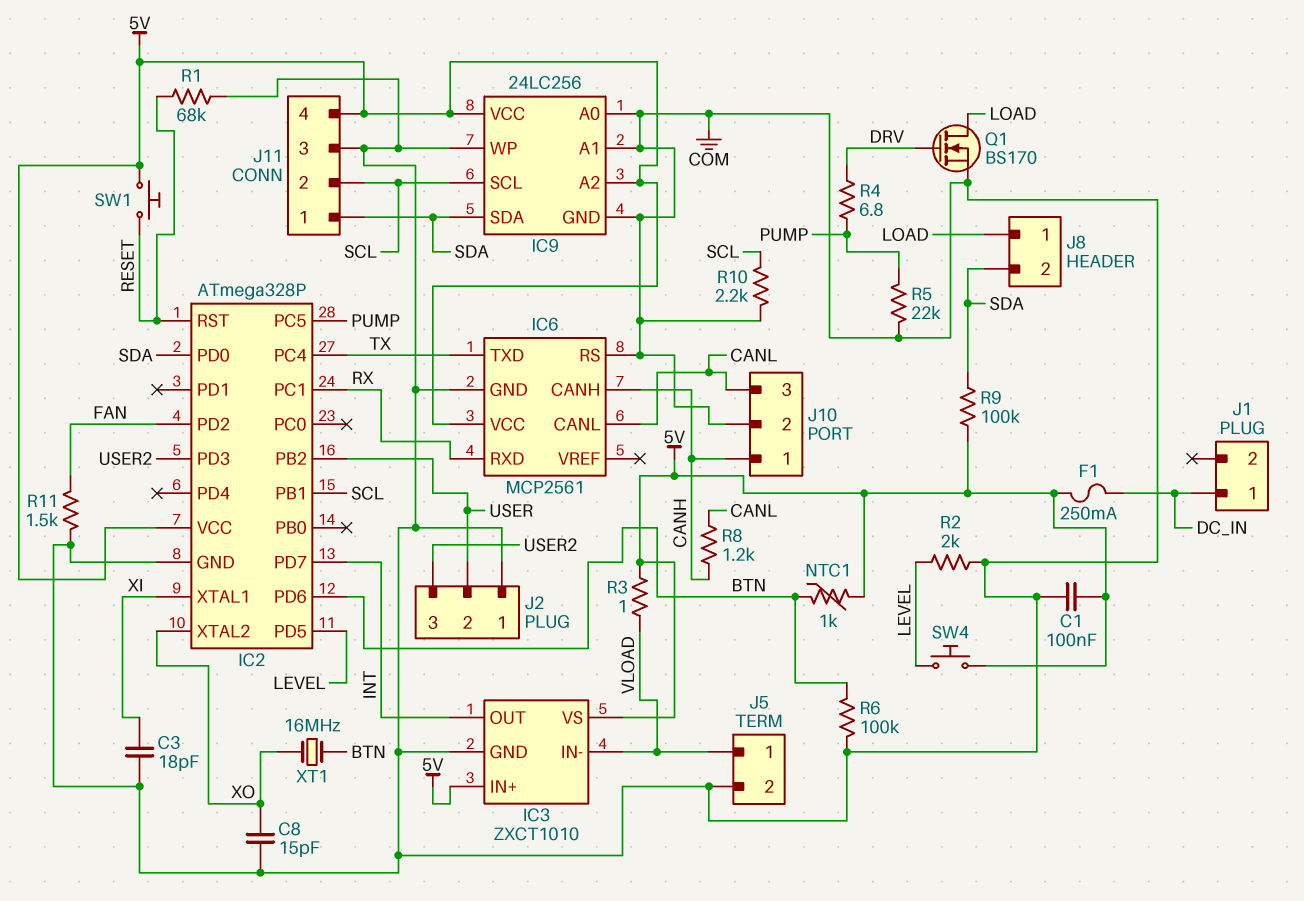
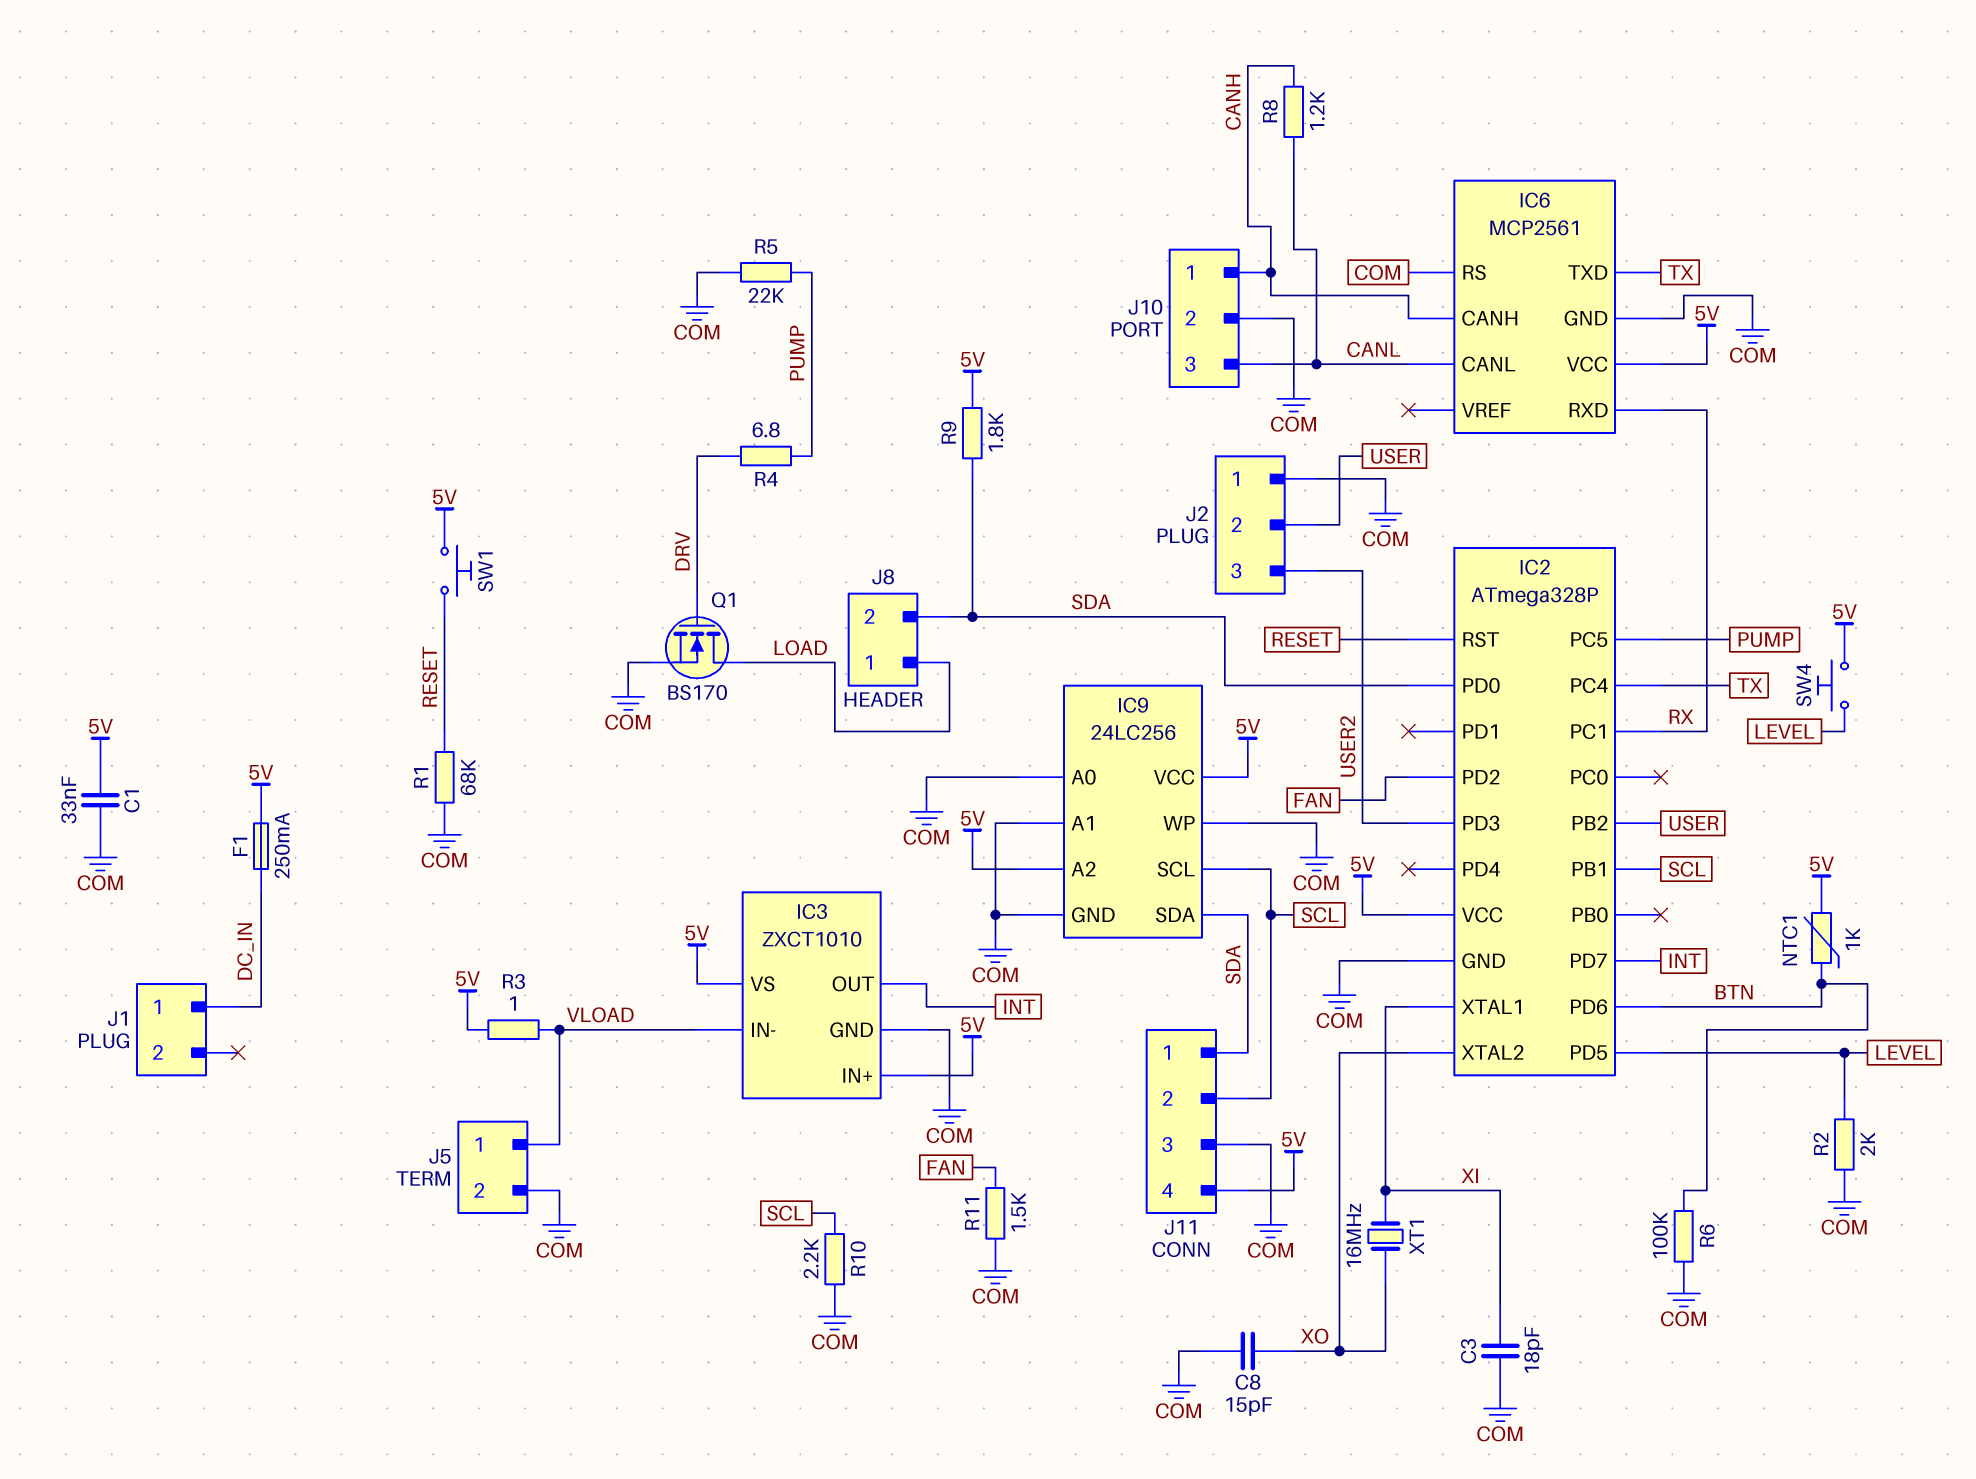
C1: 100nF (5V, COM) -> 33nF (5V, COM)
R9: 100k (5V, SDA) -> 1.8k (5V, SDA)
XT1: 16MHz (BTN, XO) -> 16MHz (XI, XO)

